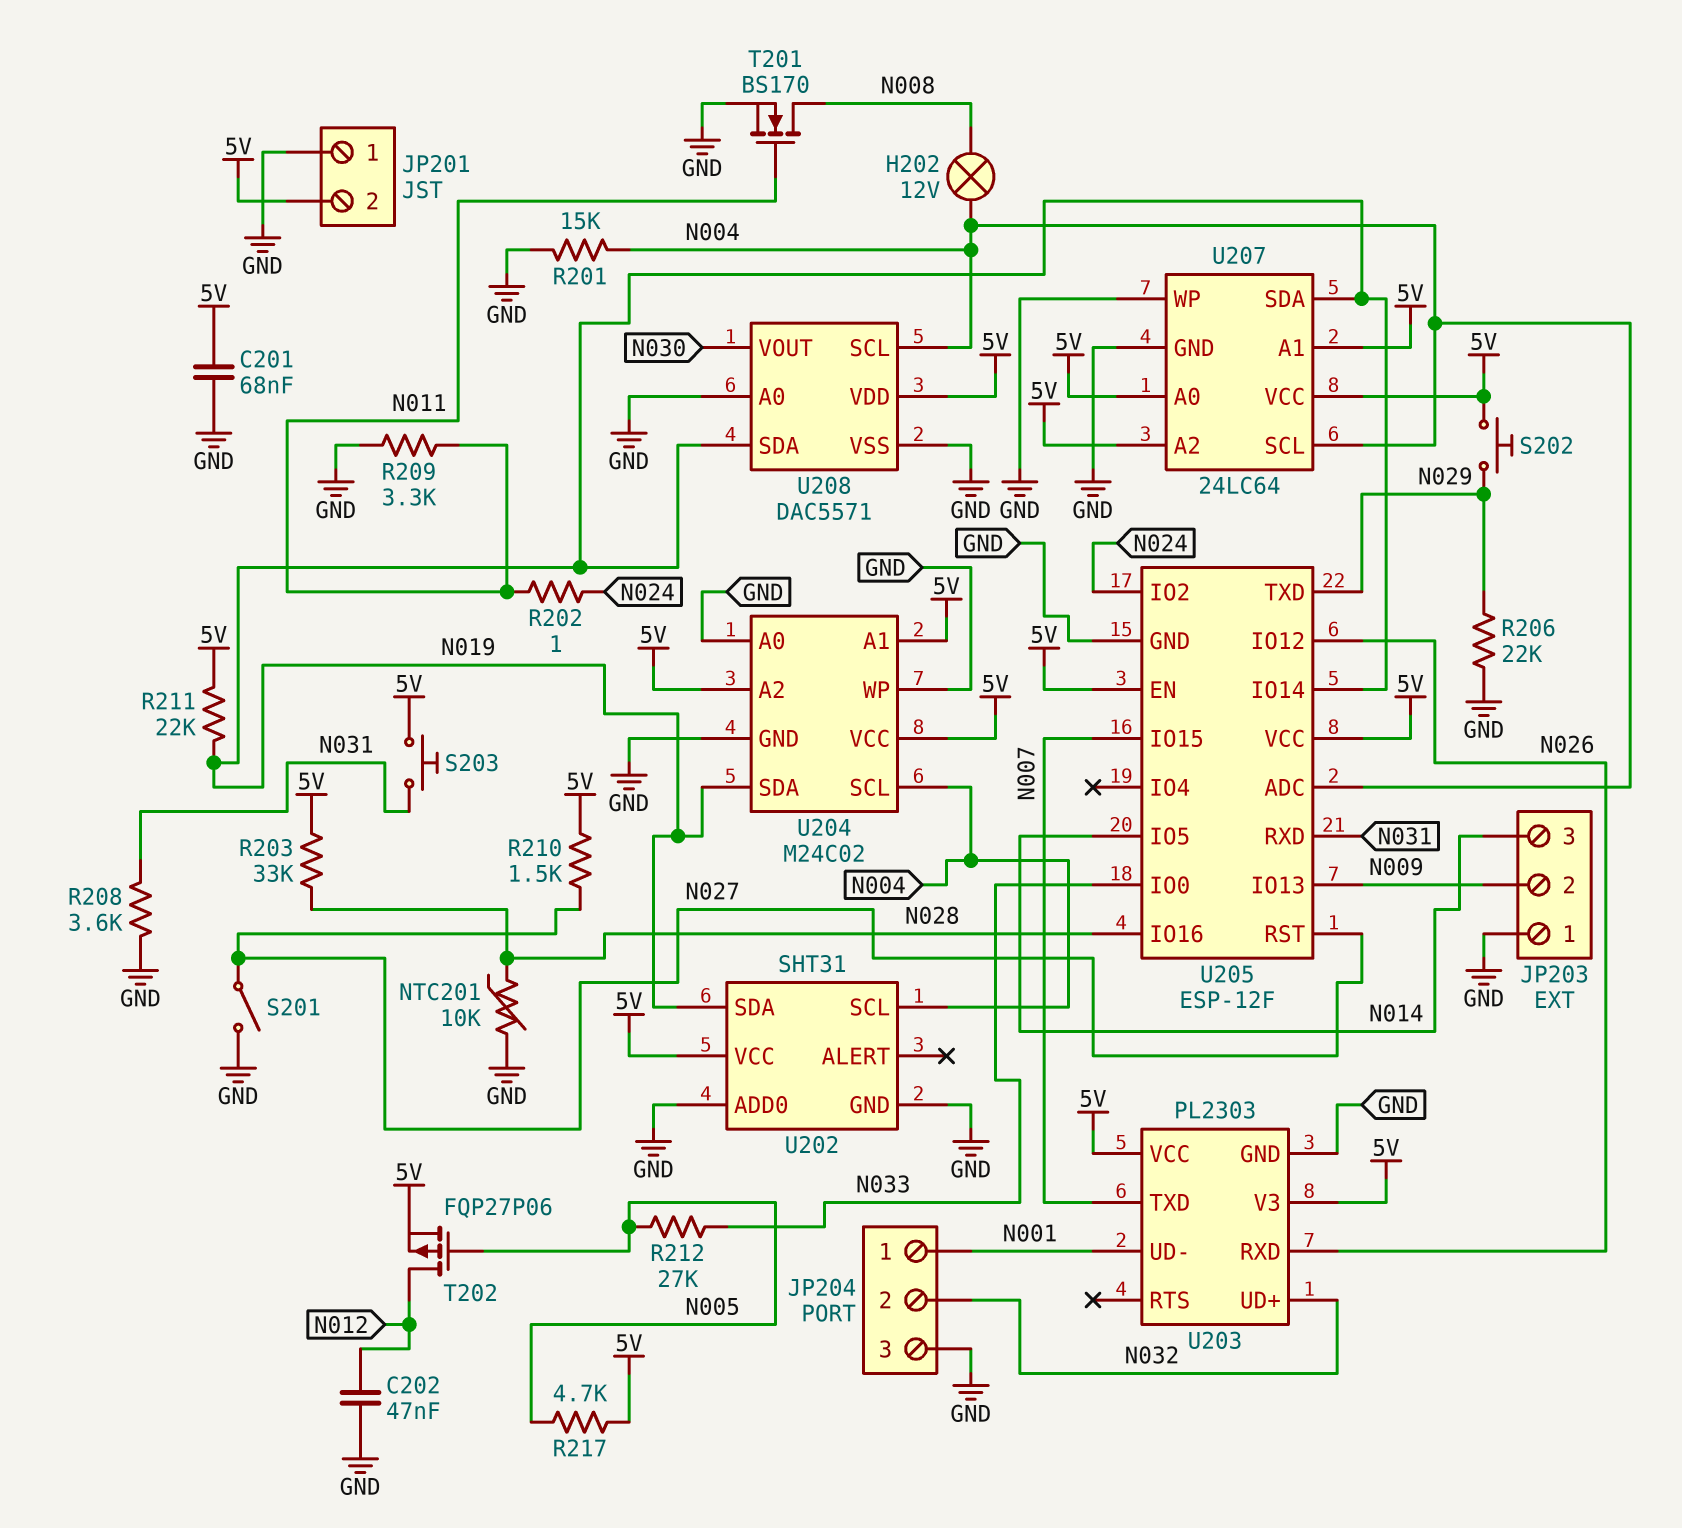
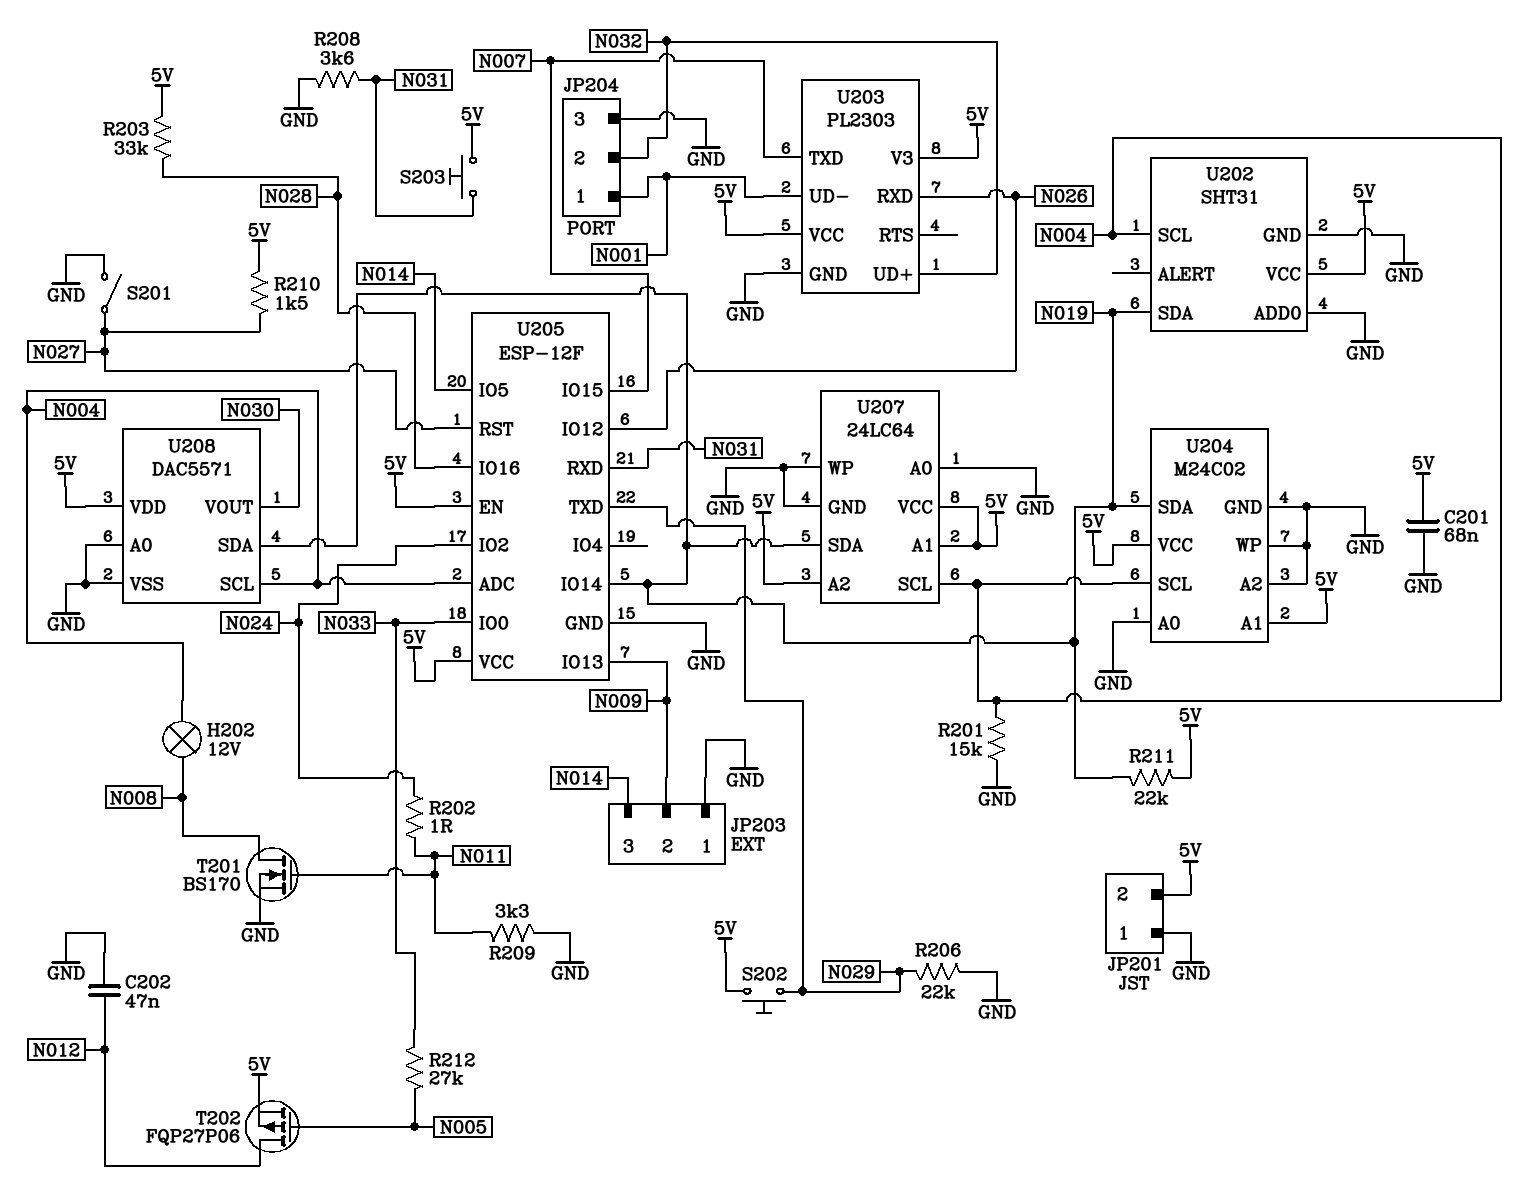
NTC201: 10k (GND, N028) -> none
R217: 4.7k (5V, N005) -> none
U204 pin A2: 5V -> GND
U207 pin A0: 5V -> GND

